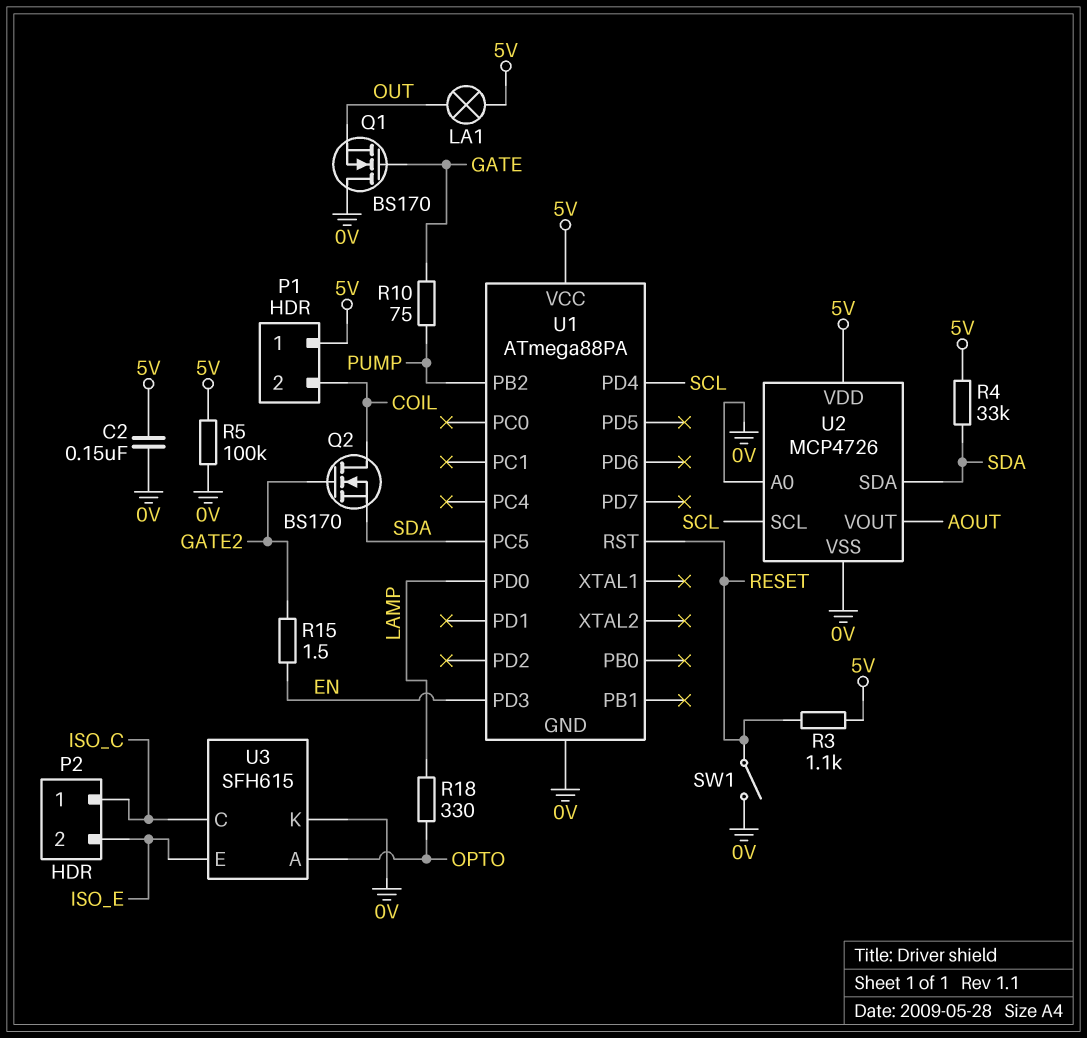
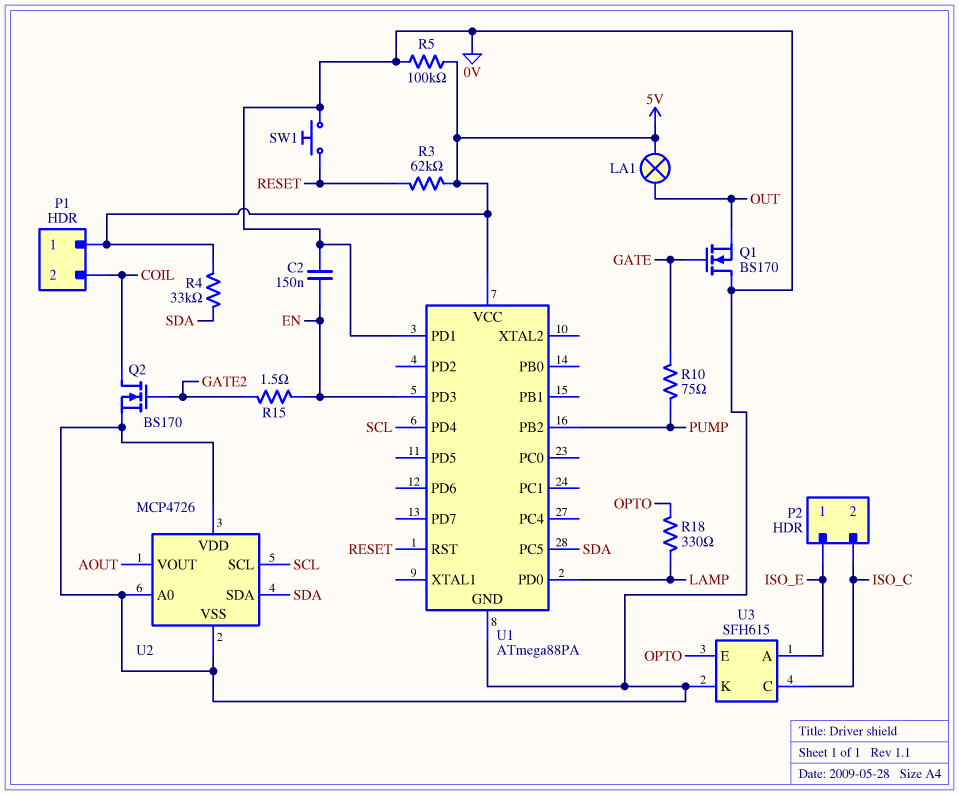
C2: 150nF (0V, 5V) -> 150nF (0V, EN)
P2 pin 1: ISO_C -> ISO_E
P2 pin 2: ISO_E -> ISO_C
Q2: NMOS BS170 (G GATE2, D COIL, S SDA) -> NMOS BS170 (G GATE2, D COIL, S 0V)
R3: 1.1k (5V, RESET) -> 62k (5V, RESET)
SW1: switch (0V, RESET) -> button (0V, RESET)
U1 pin PD1: none -> 0V
U2 pin VDD: 5V -> 0V
U3 pin A: OPTO -> ISO_E
U3 pin E: ISO_E -> OPTO

